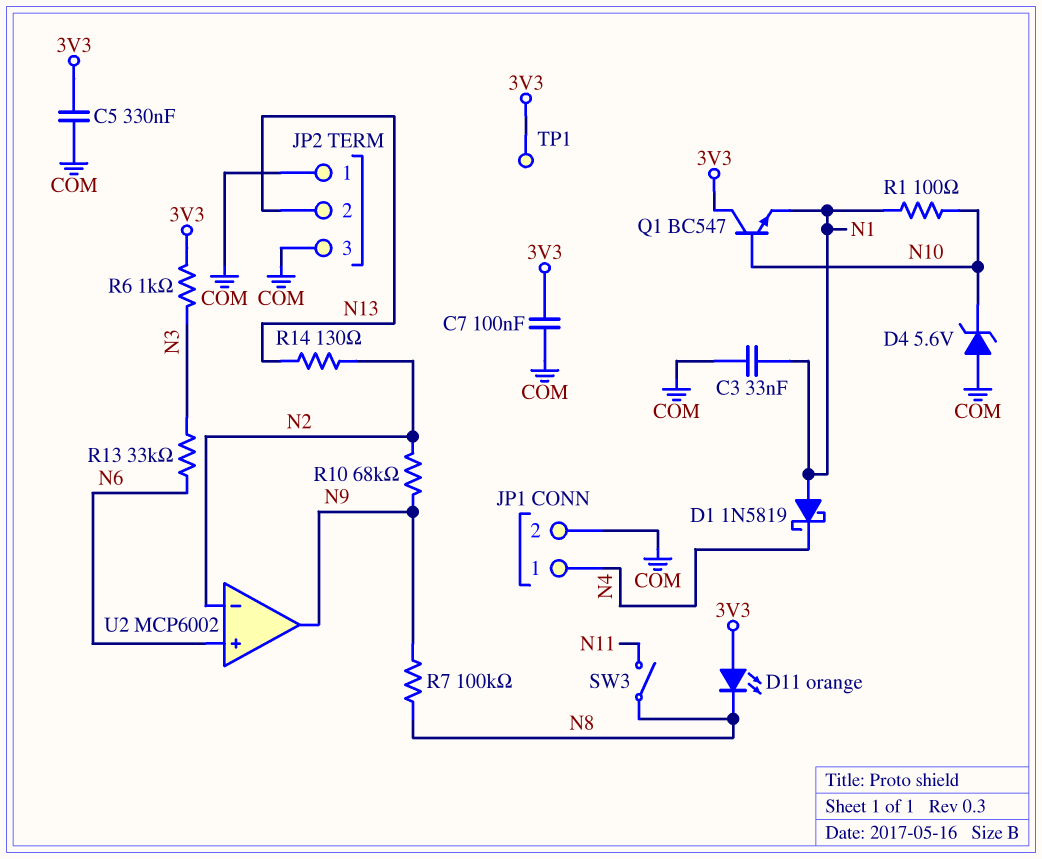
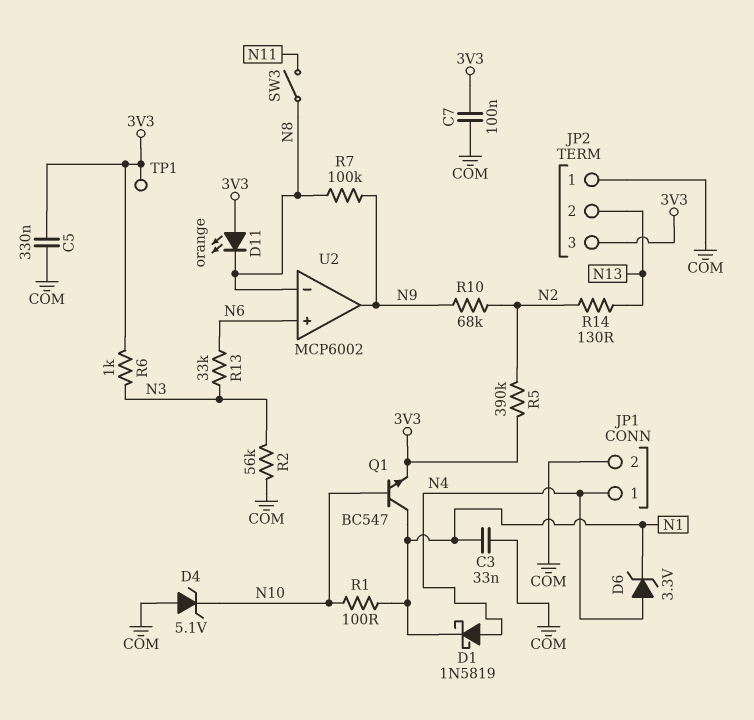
D1: schottky 1N5819 (A N1, K N4) -> schottky 1N5819 (A N4, K N1)
D4: zener 5.6V (A COM, K N10) -> zener 5.1V (A COM, K N10)
D6: none -> zener 3.3V (A N4, K N1)
JP2 pin 3: COM -> 3V3
Q1: NPN BC547 (B N10, C 3V3, E N1) -> NPN BC547 (B N10, C N1, E 3V3)
R2: none -> 56k (COM, N3)
R5: none -> 390k (3V3, N2)
U2 pin in-: N2 -> N8

